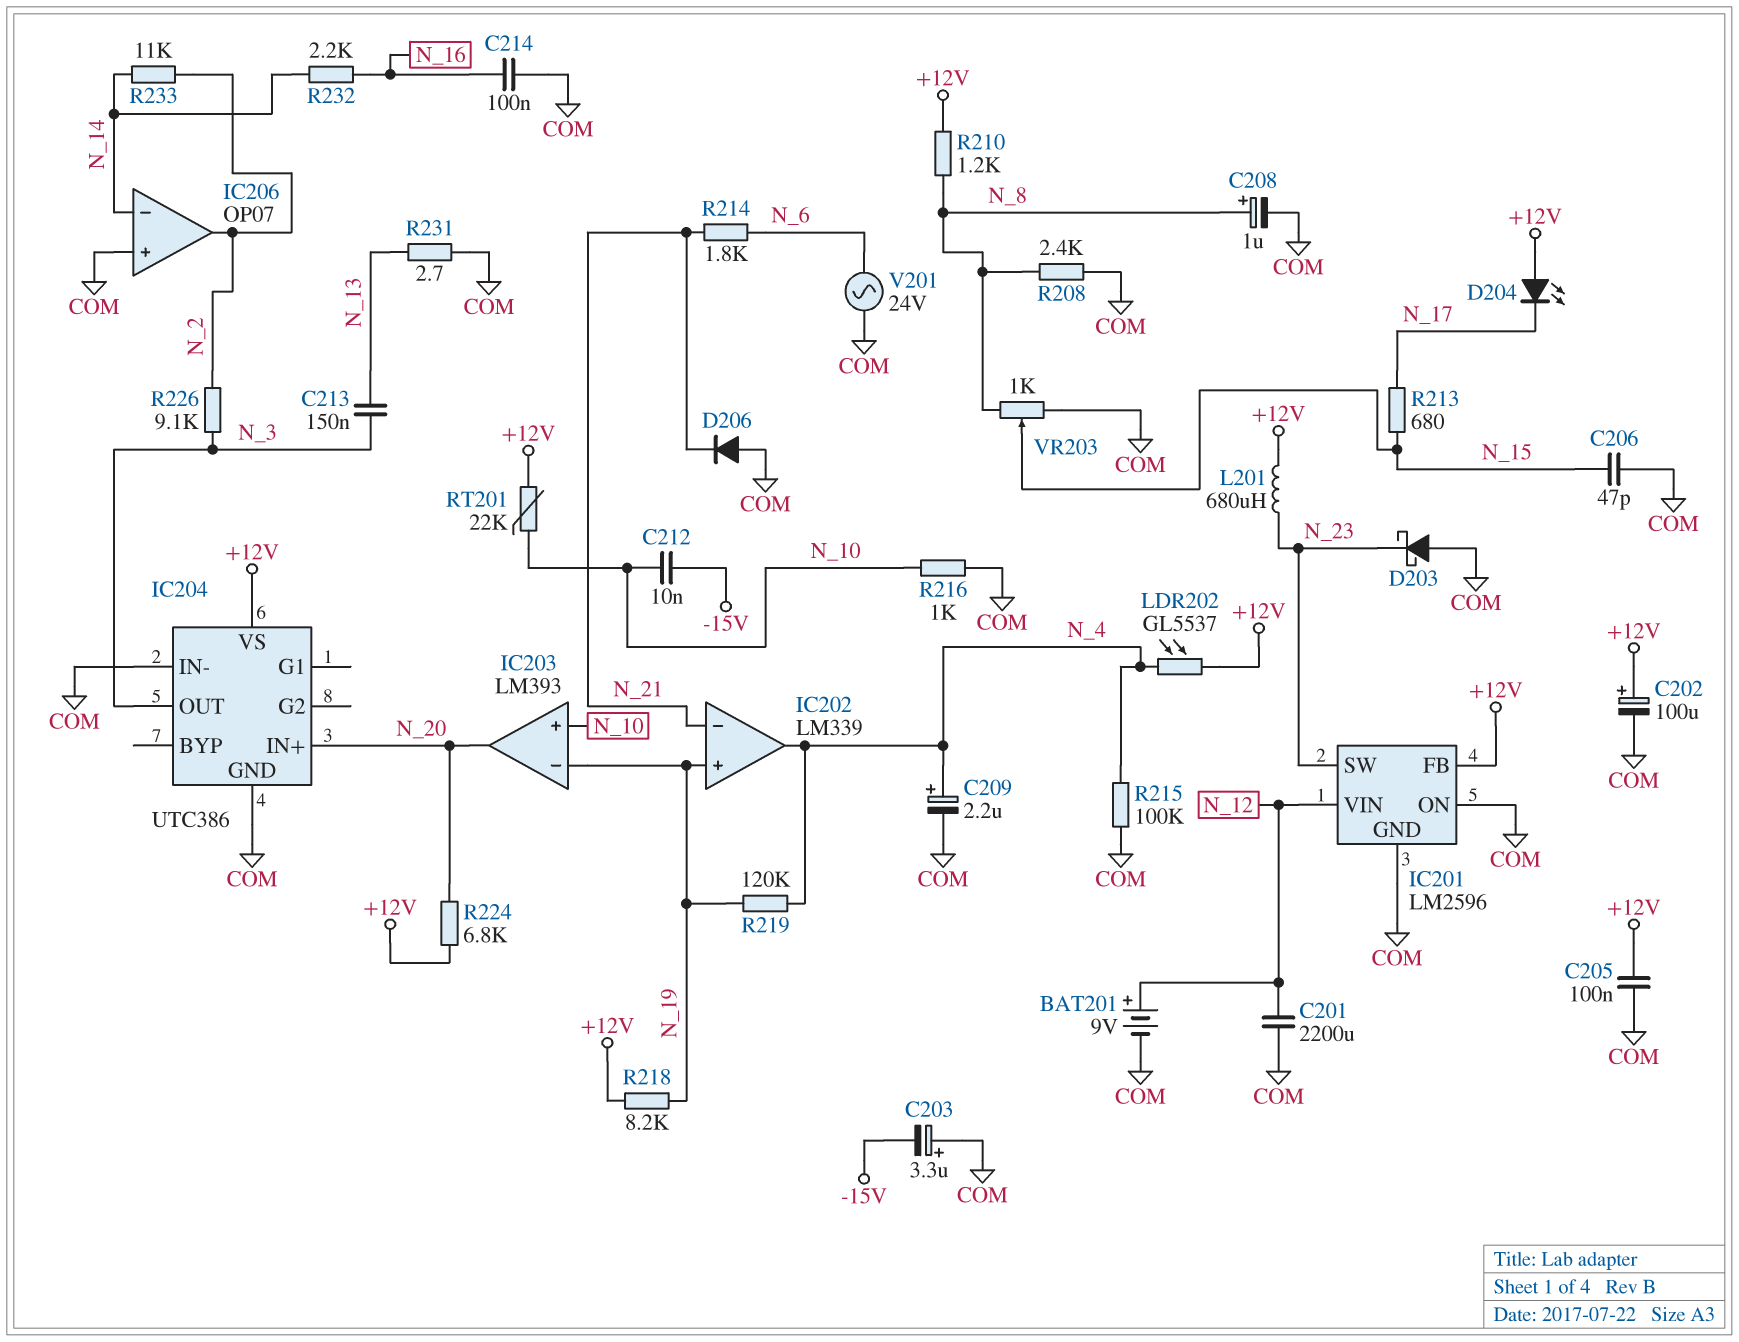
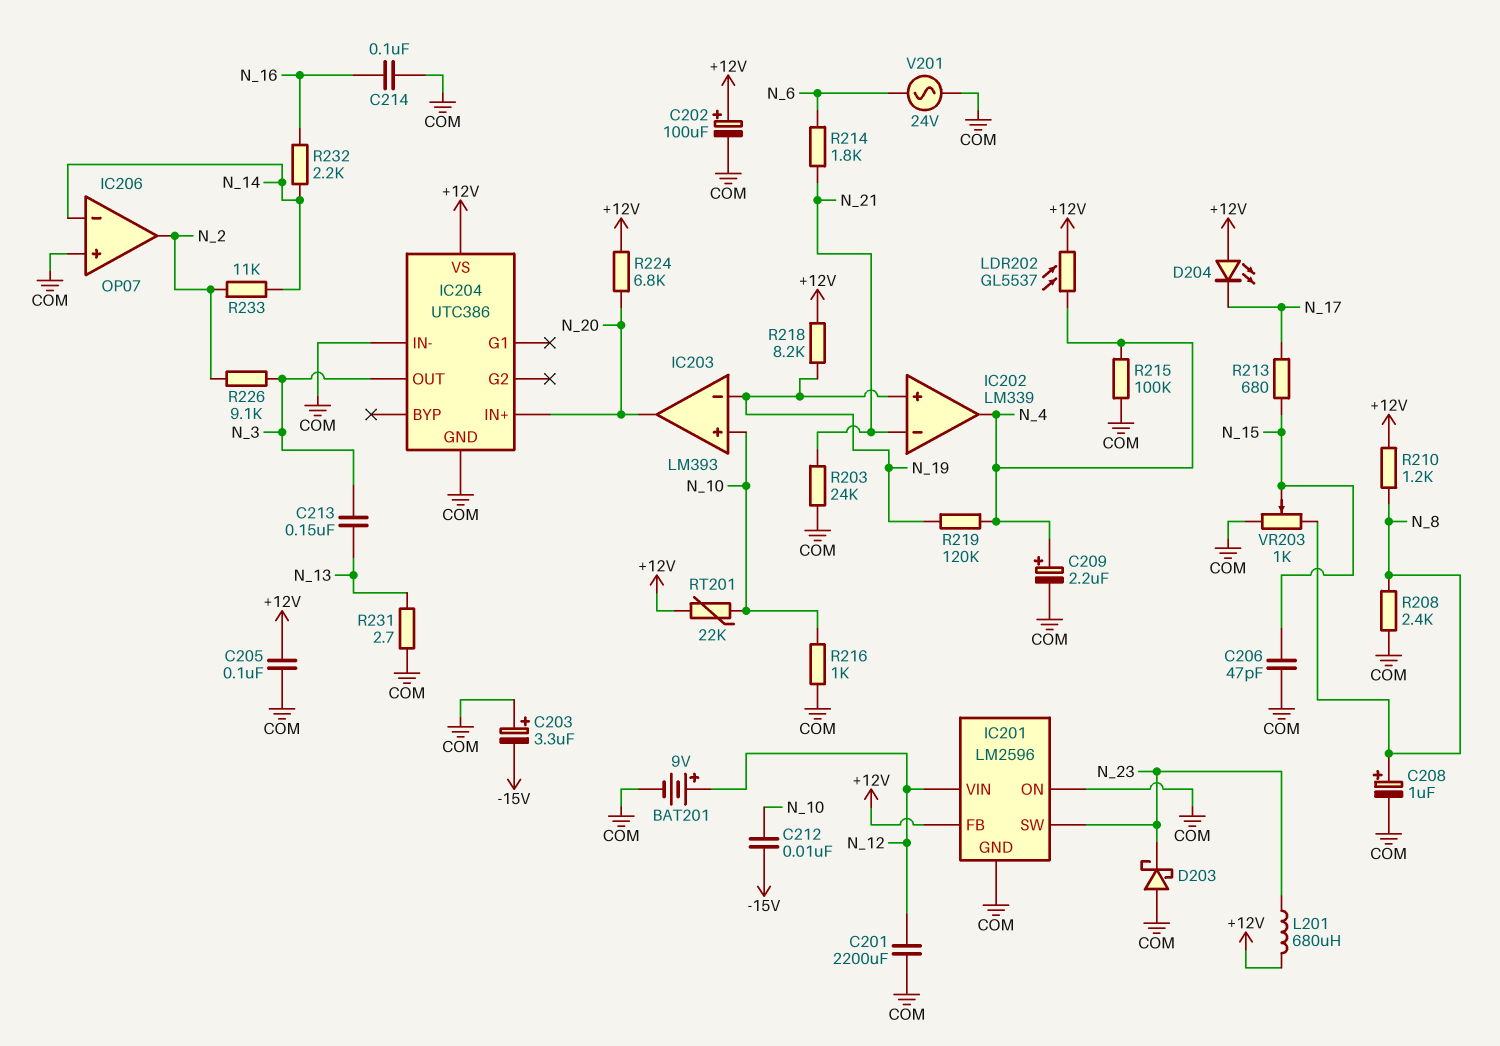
D206: diode (A COM, K N_21) -> none
R203: none -> 24k (COM, N_21)

